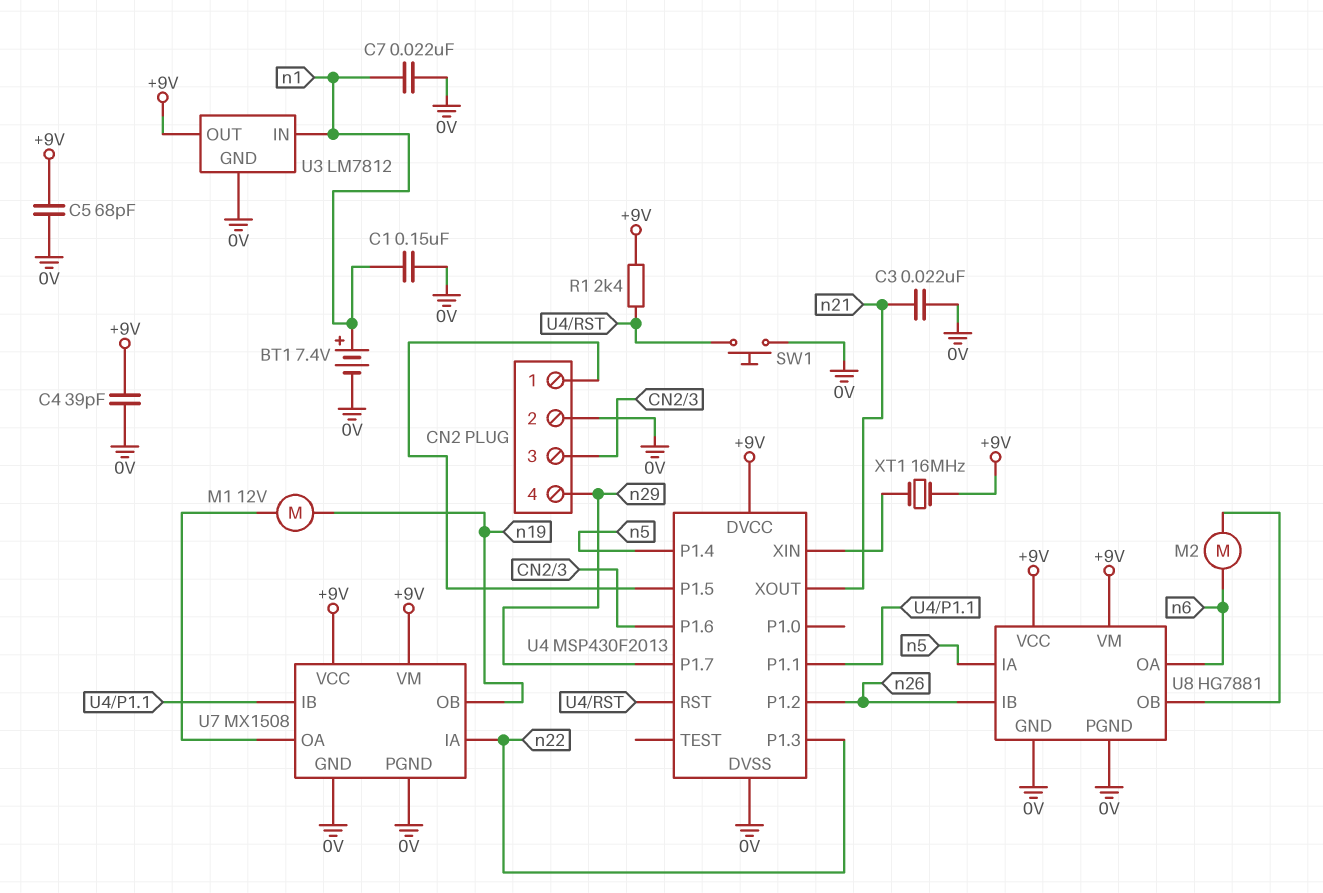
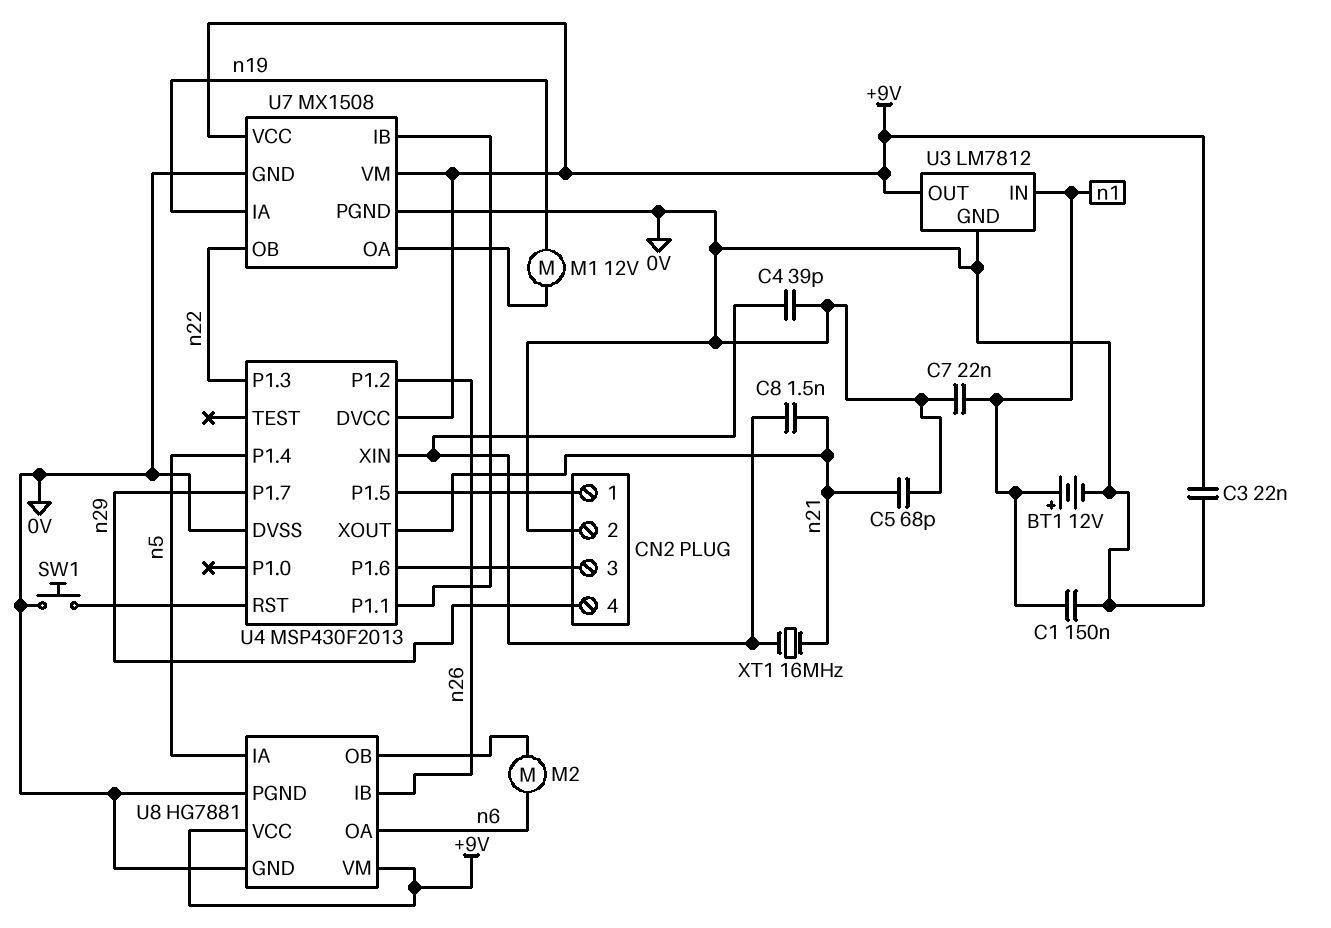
BT1: 7.4V (plus n1, minus 0V) -> 12V (plus n1, minus 0V)
C3: 22nF (0V, n21) -> 22nF (+9V, 0V)
C4: 39pF (+9V, 0V) -> 39pF (0V, U4/XIN)
C5: 68pF (+9V, 0V) -> 68pF (0V, n21)
C8: none -> 1.5nF (U4/XIN, n21)
R1: 2.4k (+9V, U4/RST) -> none
U7 pin IA: n22 -> n19
U7 pin OB: n19 -> n22
XT1: 16MHz (+9V, U4/XIN) -> 16MHz (U4/XIN, n21)

